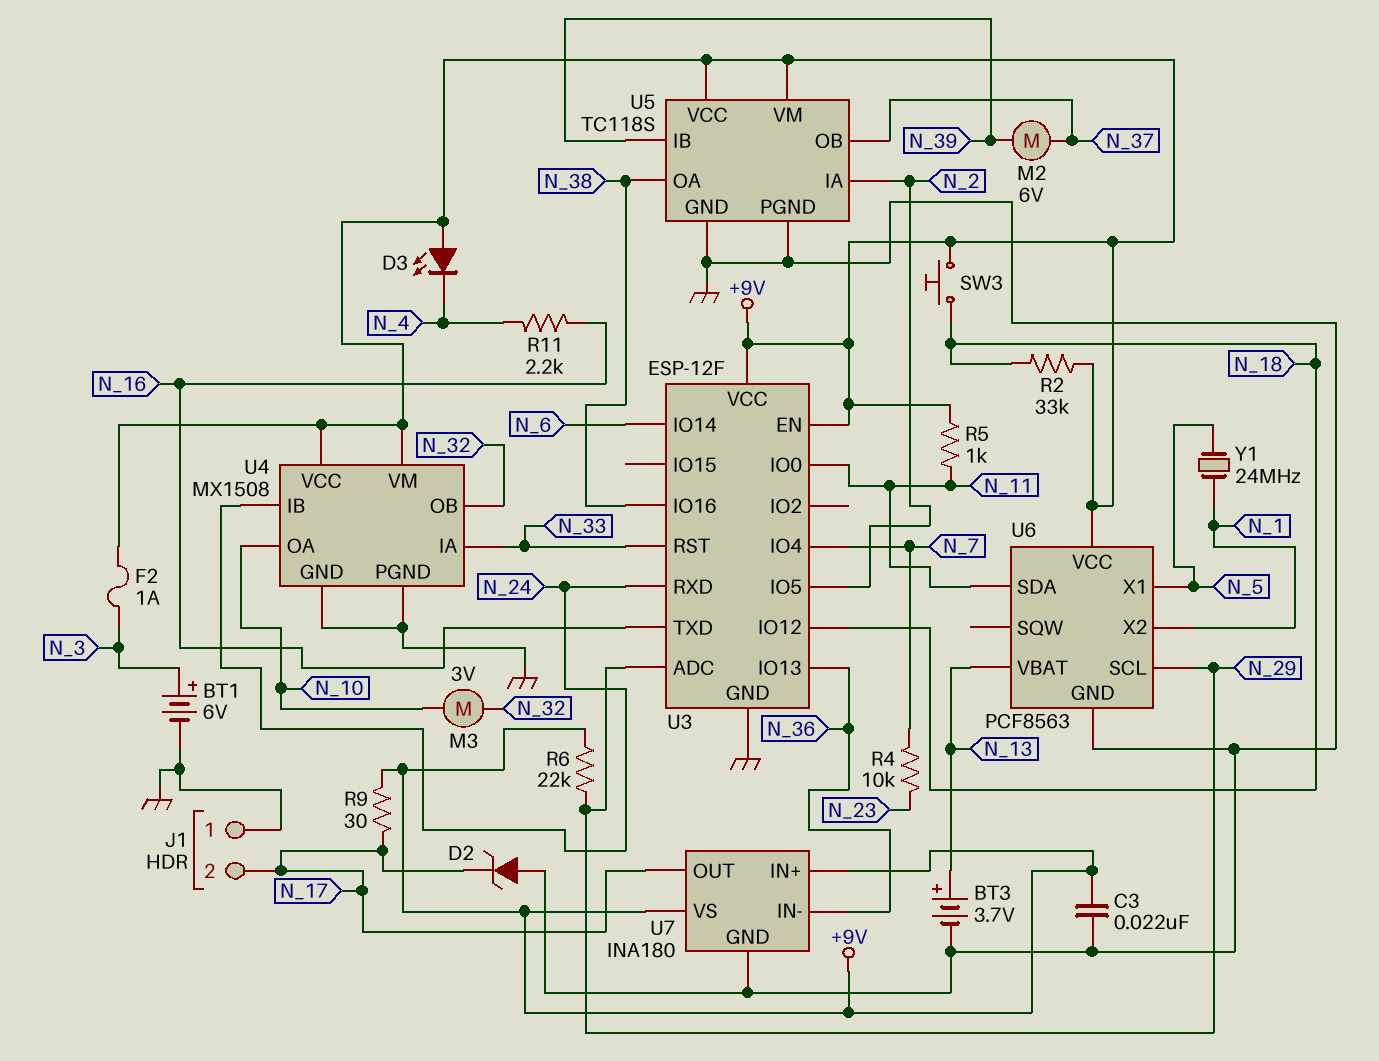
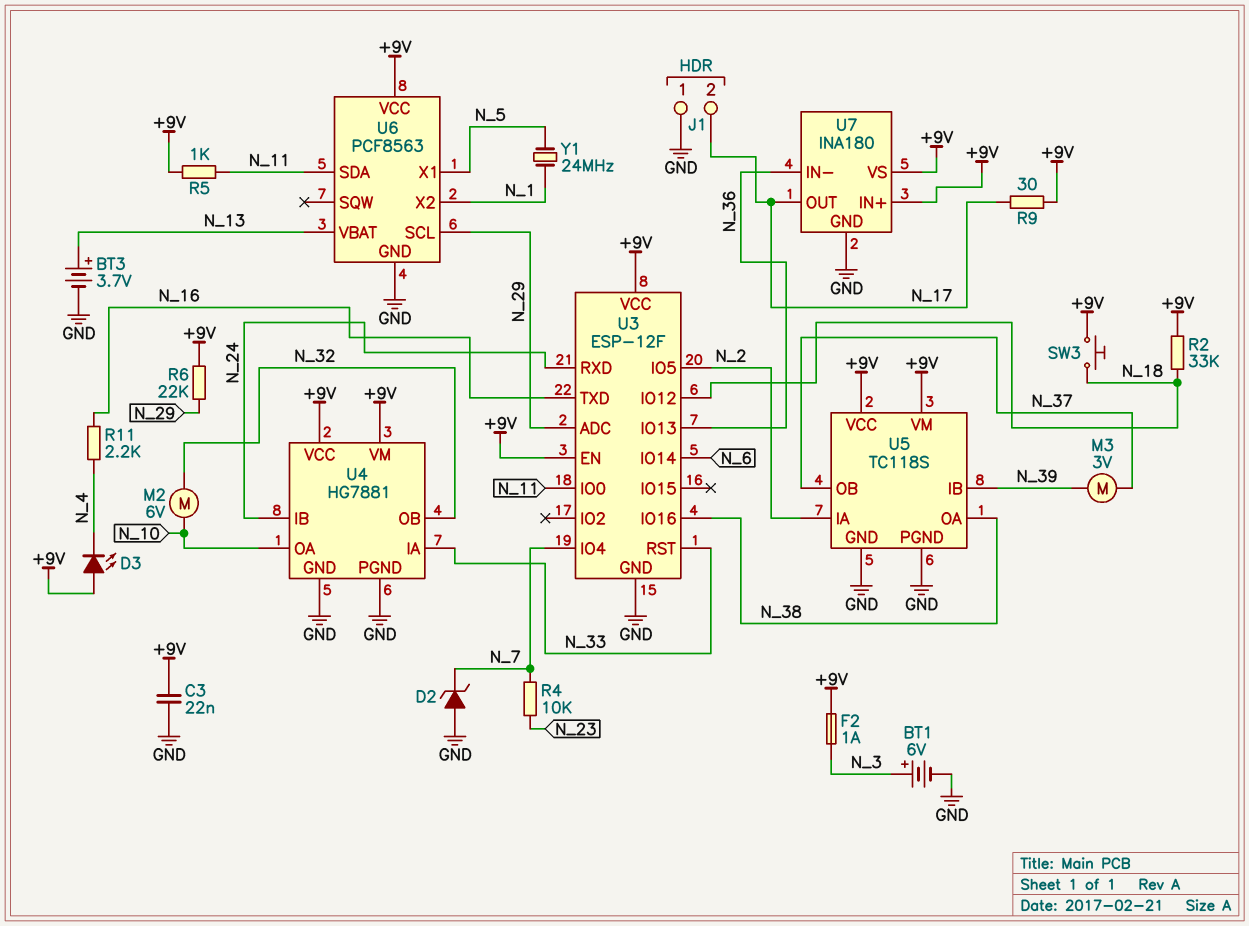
D2: zener (A GND, K N_17) -> zener (A GND, K N_7)
M2: motor 6V (N_37, N_39) -> motor 6V (N_10, N_32)
M3: motor 3V (N_10, N_32) -> motor 3V (N_37, N_39)
U4: MX1508 -> HG7881

